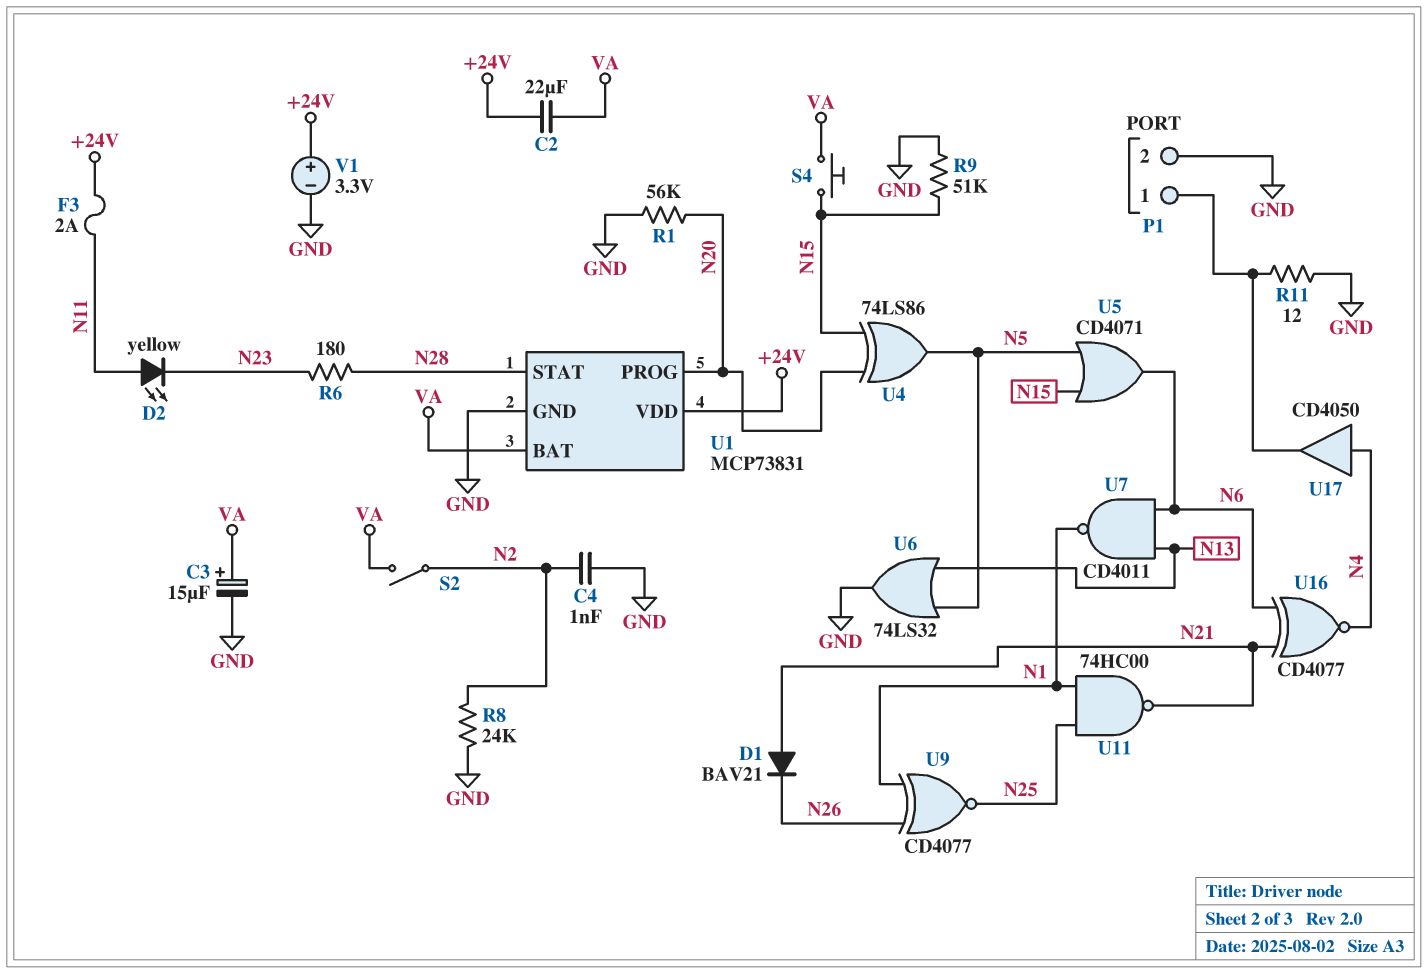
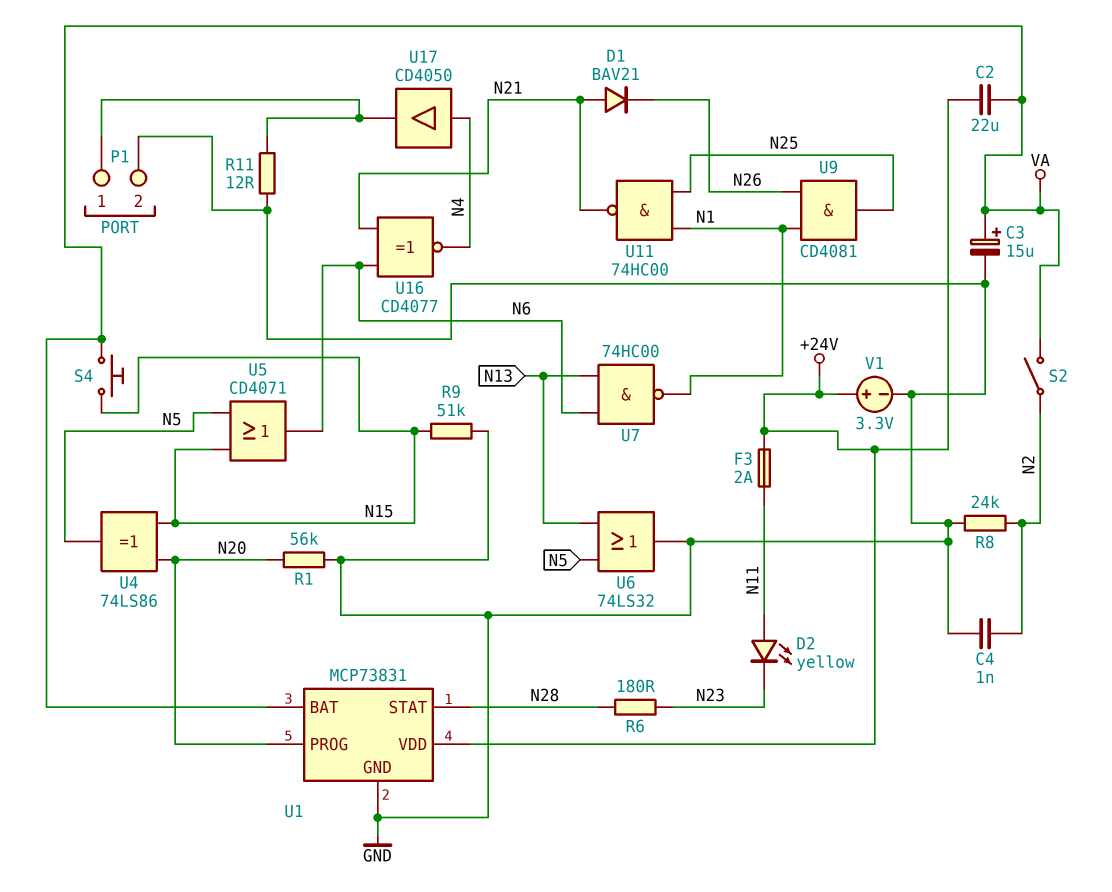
U7: NAND CD4011 (in N6, in N13, out N1) -> NAND 74HC00 (in N6, in N13, out N1)
U9: XNOR CD4077 (in N1, in N26, out N25) -> AND CD4081 (in N1, in N26, out N25)

